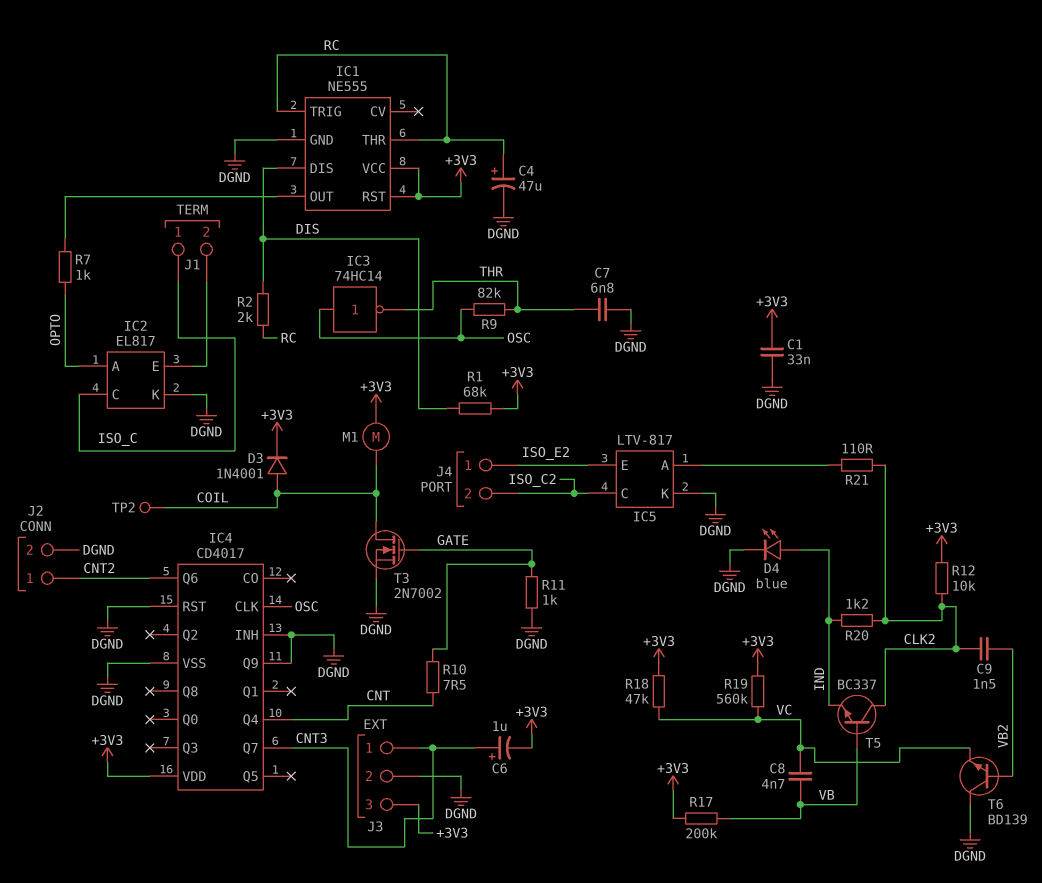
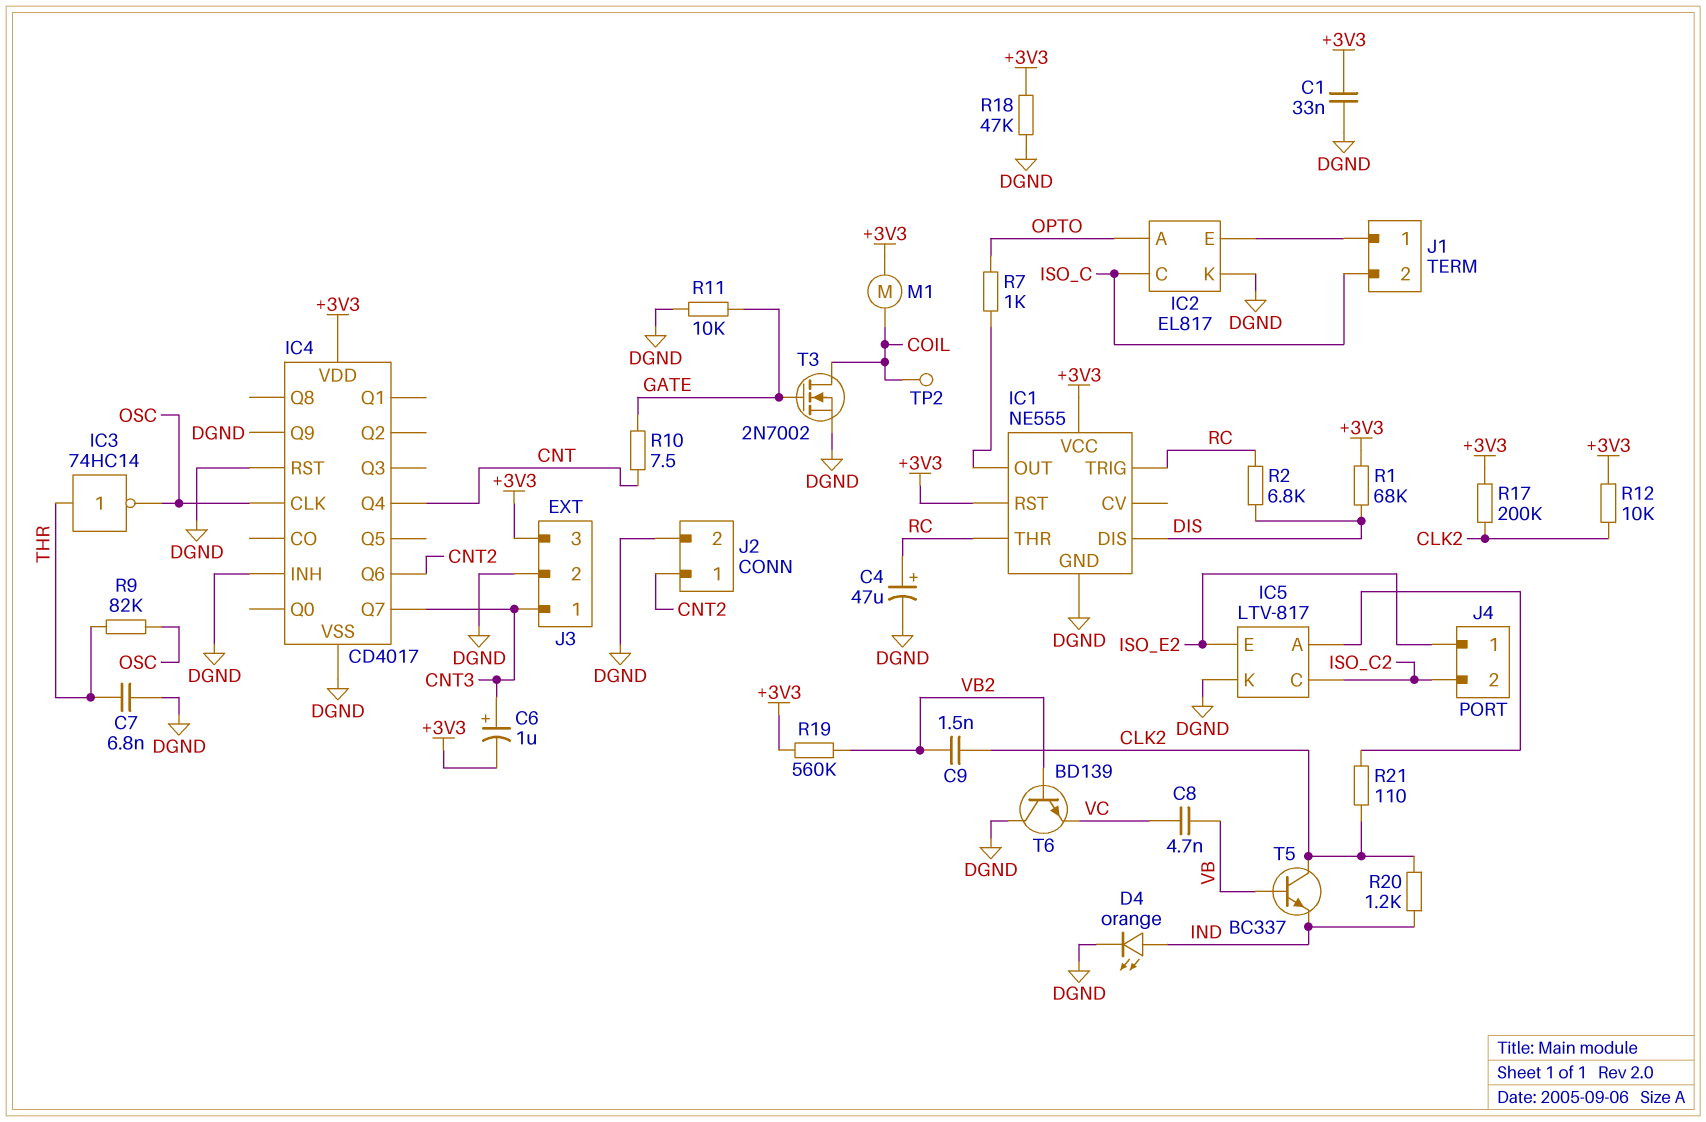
D3: diode 1N4001 (A COIL, K +3V3) -> none
D4: LED blue (A IND, K DGND) -> LED orange (A IND, K DGND)
IC3: NOT 74HC14 (in OSC, out THR) -> NOT 74HC14 (in THR, out OSC)
J1 pin 1: ISO_C -> IC2/E
J1 pin 2: IC2/E -> ISO_C
R2: 2k (DIS, RC) -> 6.8k (DIS, RC)
R11: 1k (DGND, GATE) -> 10k (DGND, GATE)
R17: 200k (+3V3, VB) -> 200k (+3V3, CLK2)
R18: 47k (+3V3, VC) -> 47k (+3V3, DGND)
R19: 560k (+3V3, VC) -> 560k (+3V3, VB2)

